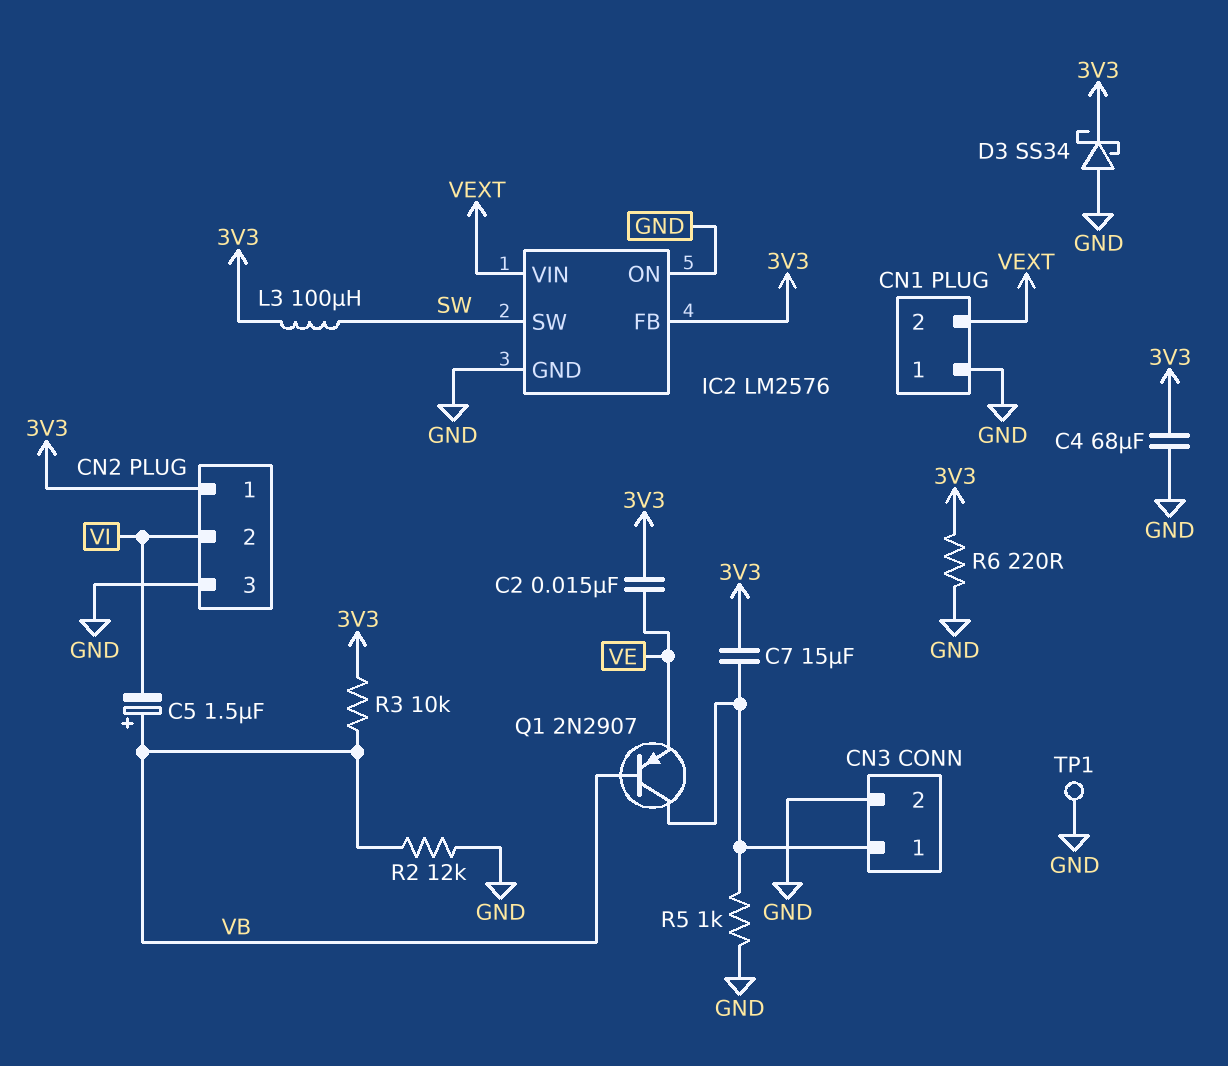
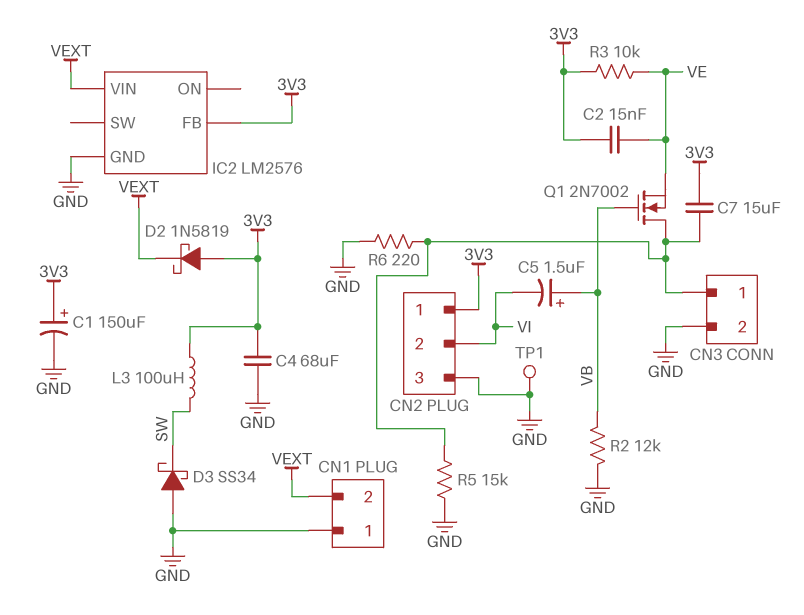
C1: none -> 150uF (plus 3V3, minus GND)
D2: none -> schottky 1N5819 (A 3V3, K VEXT)
D3: schottky SS34 (A GND, K 3V3) -> schottky SS34 (A GND, K SW)
IC2 pin ON: GND -> none
IC2 pin SW: SW -> none
Q1: PNP 2N2907 (B VB, C CN3/1, E VE) -> NMOS 2N7002 (G VB, D CN3/1, S VE)
R3: 10k (3V3, VB) -> 10k (3V3, VE)
R5: 1k (CN3/1, GND) -> 15k (CN3/1, GND)
R6: 220 (3V3, GND) -> 220 (CN3/1, GND)

